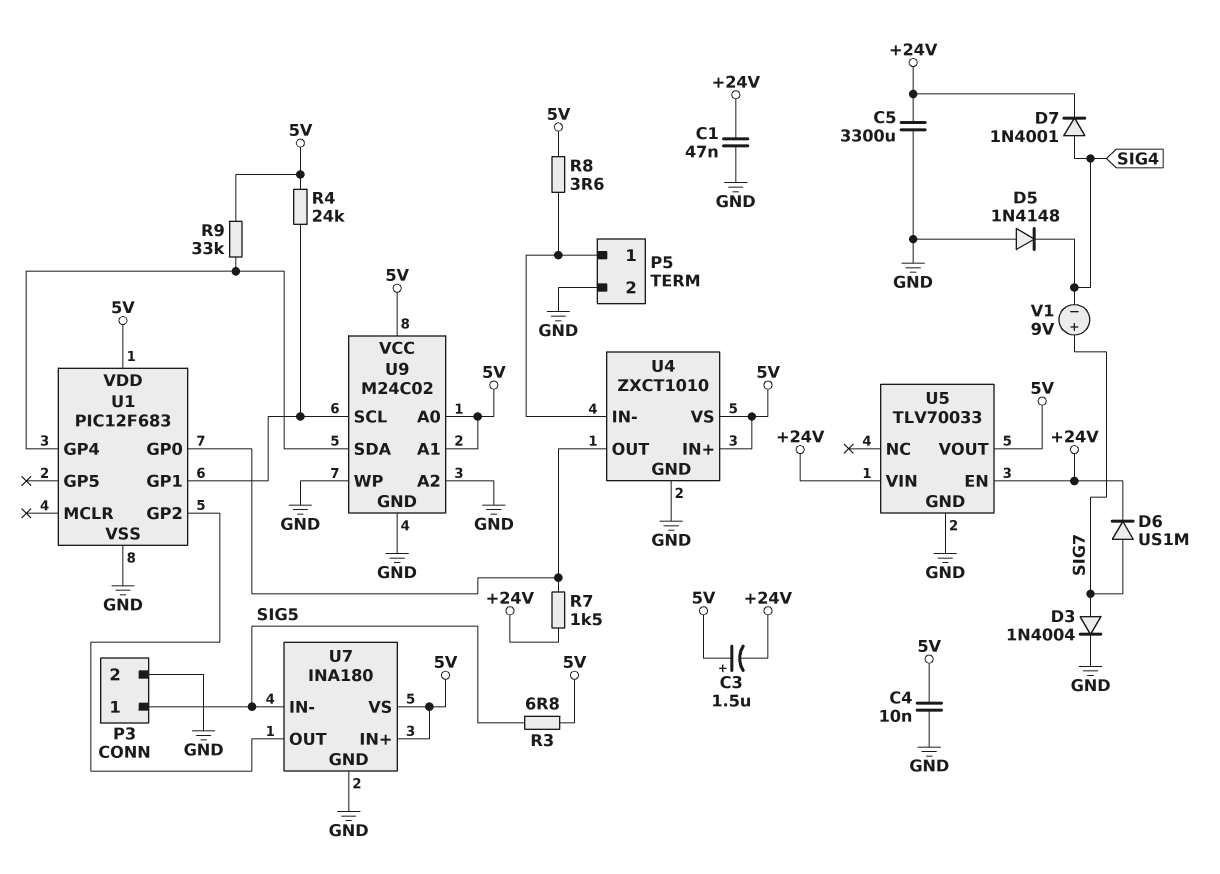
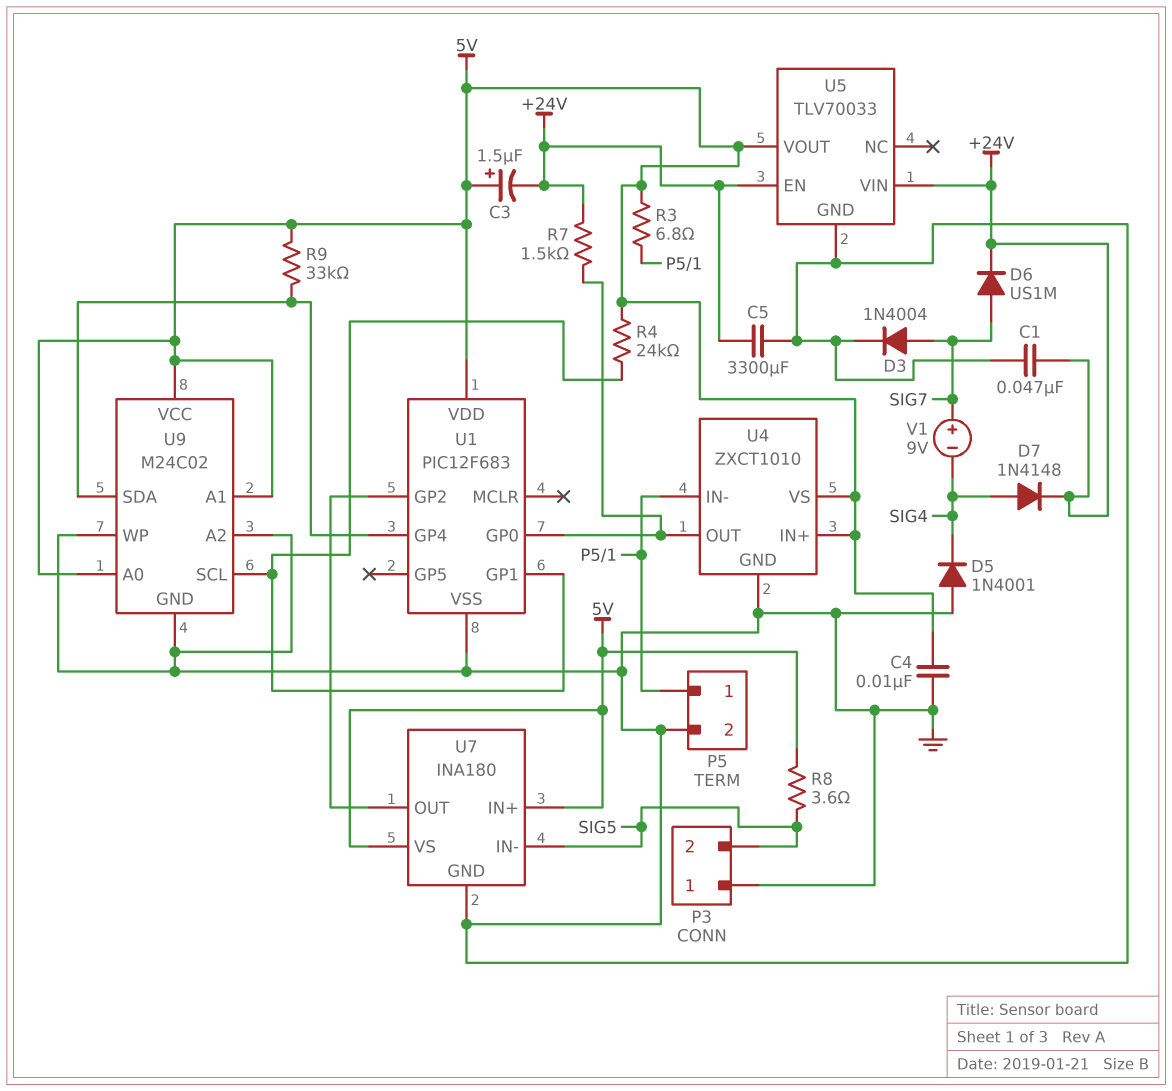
D5: diode 1N4148 (A GND, K SIG4) -> diode 1N4001 (A GND, K SIG4)
D7: diode 1N4001 (A SIG4, K +24V) -> diode 1N4148 (A SIG4, K +24V)
P3 pin 1: SIG5 -> GND
P3 pin 2: GND -> SIG5
R3: 6.8 (5V, SIG5) -> 6.8 (5V, P5/1)
R8: 3.6 (5V, P5/1) -> 3.6 (5V, SIG5)

